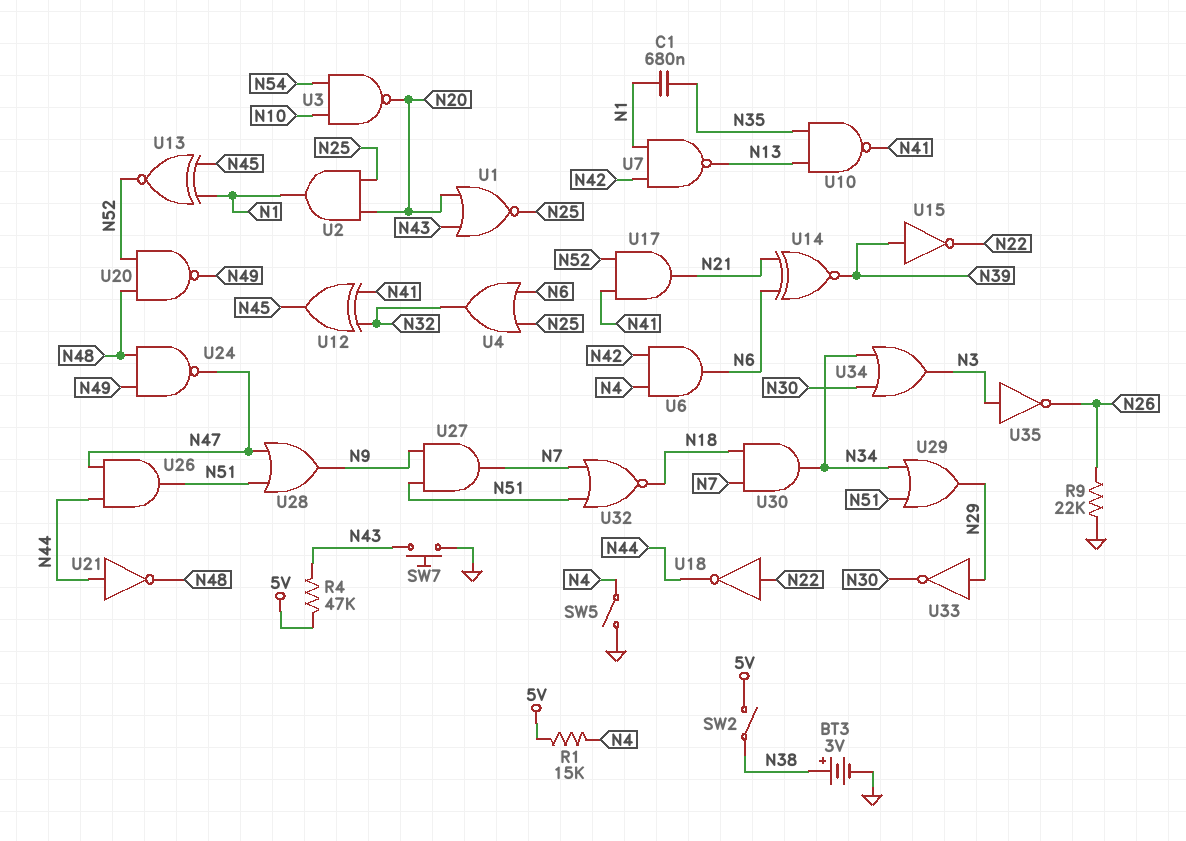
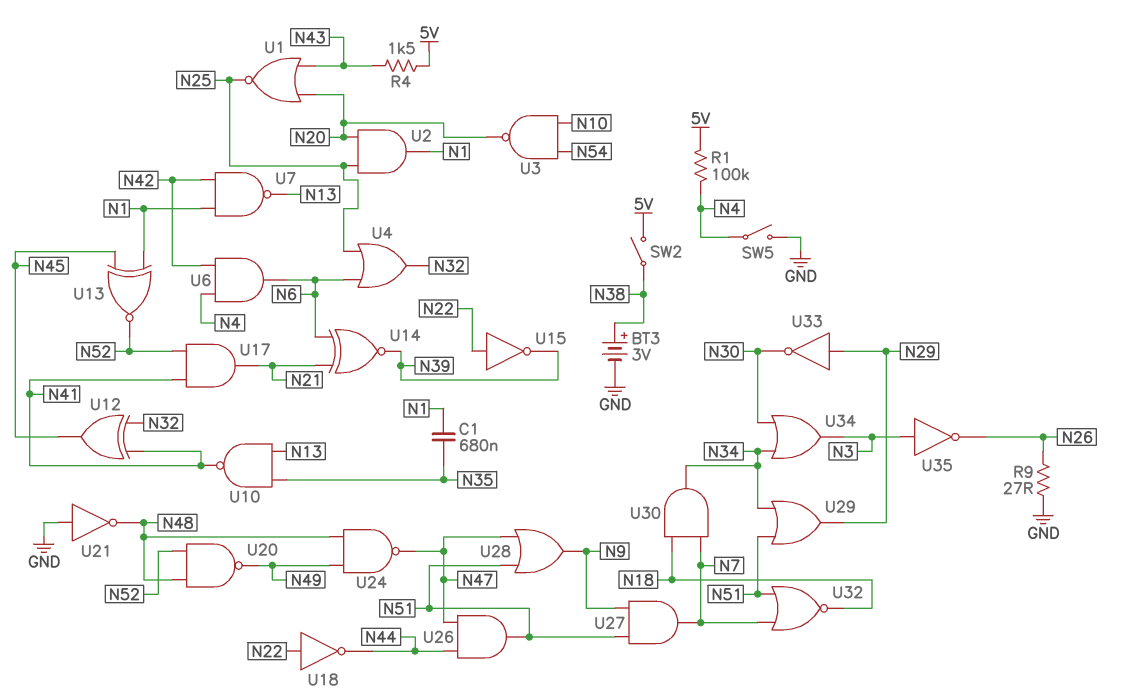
R1: 15k (5V, N4) -> 100k (5V, N4)
R4: 47k (5V, N43) -> 1.5k (5V, N43)
R9: 22k (GND, N26) -> 27 (GND, N26)
SW7: button (GND, N43) -> none
U15: NOT (in N39, out N22) -> NOT (in N22, out N39)
U21: NOT (in N44, out N48) -> NOT (in GND, out N48)

